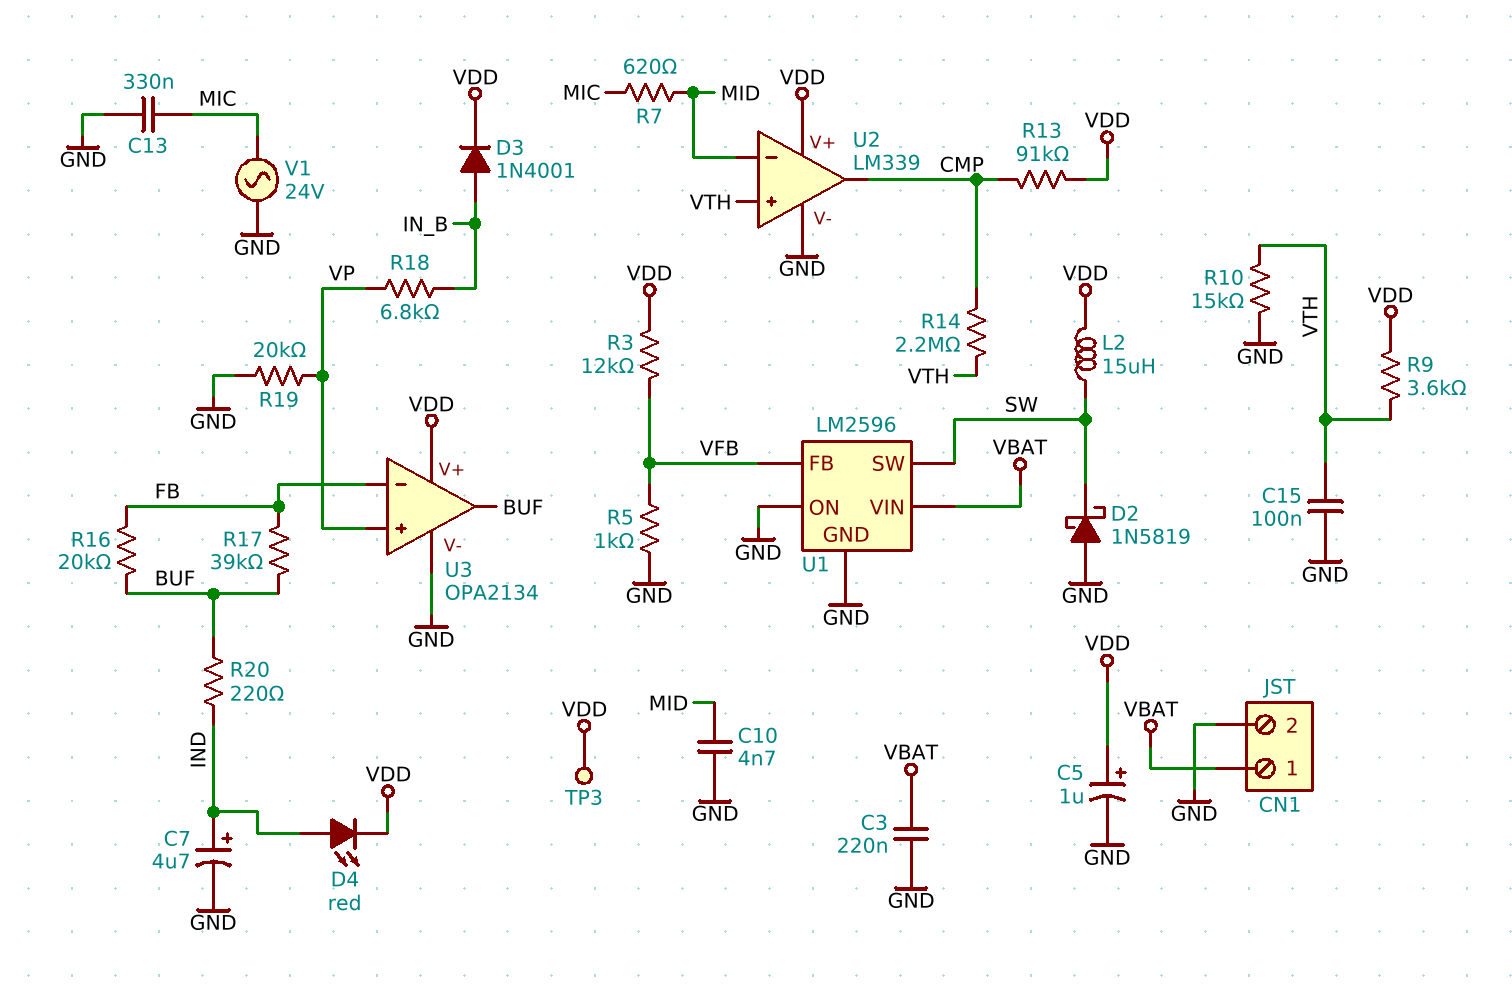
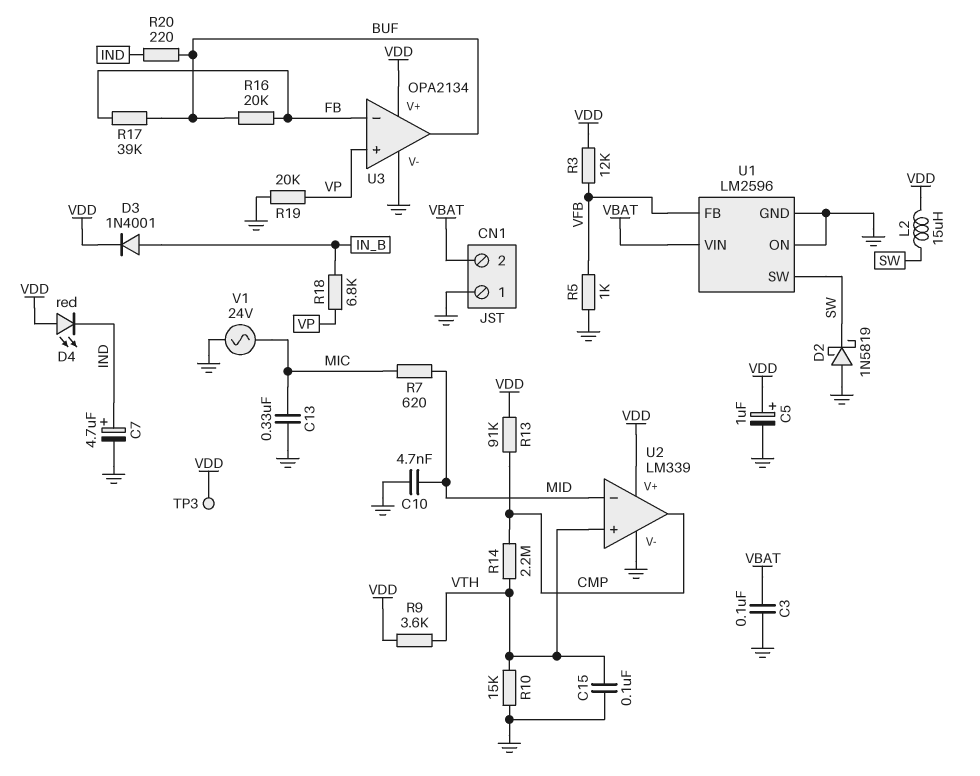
C3: 220nF (GND, VBAT) -> 100nF (GND, VBAT)
CN1 pin 1: VBAT -> GND
CN1 pin 2: GND -> VBAT
D4: LED red (A IND, K VDD) -> LED red (A VDD, K IND)

